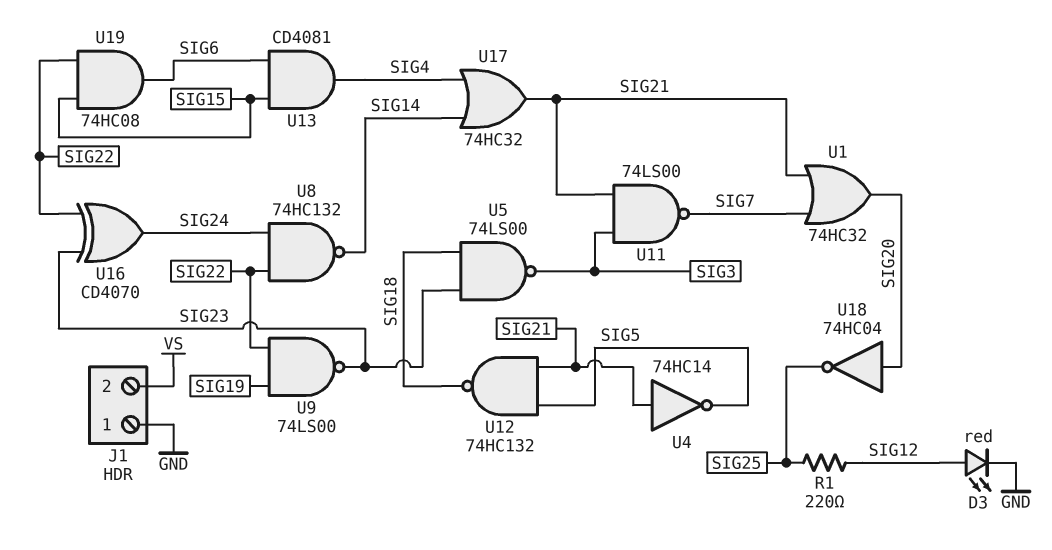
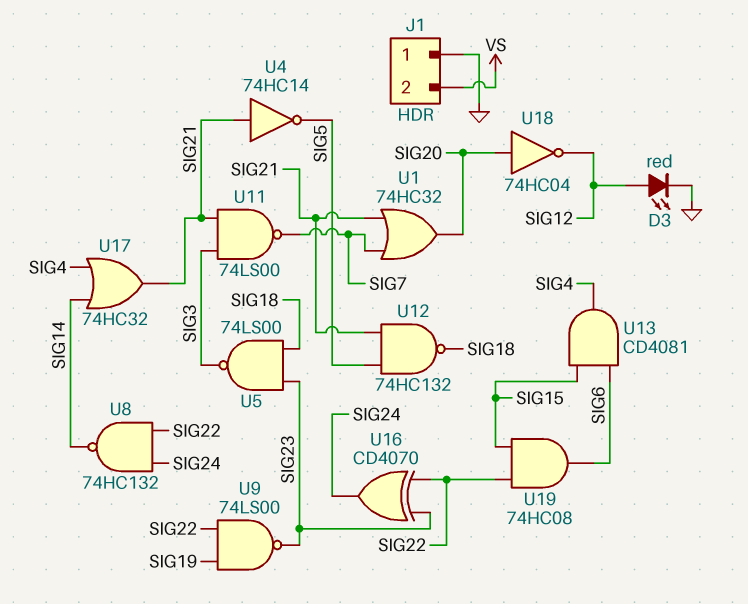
R1: 220 (SIG12, SIG25) -> none
U18: NOT 74HC04 (in SIG20, out SIG25) -> NOT 74HC04 (in SIG20, out SIG12)

